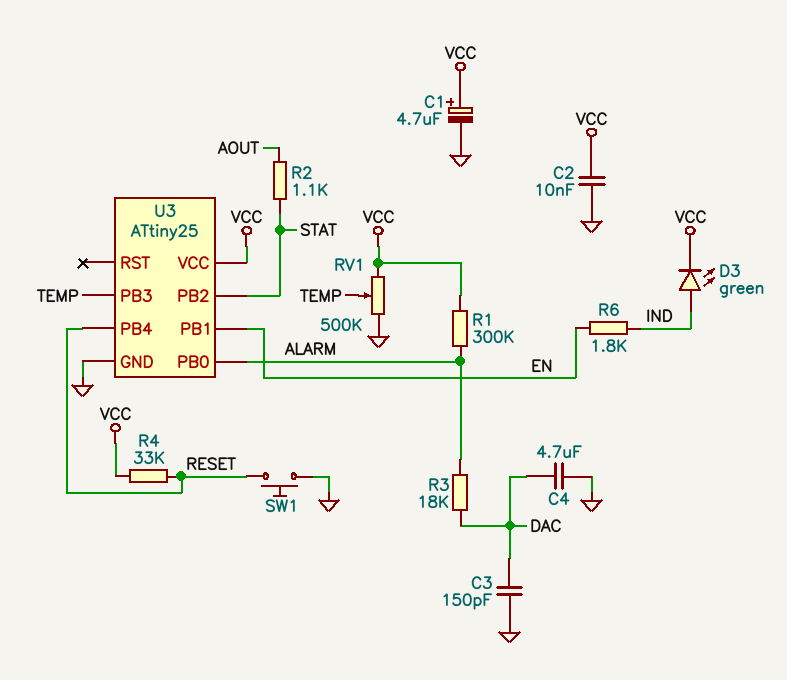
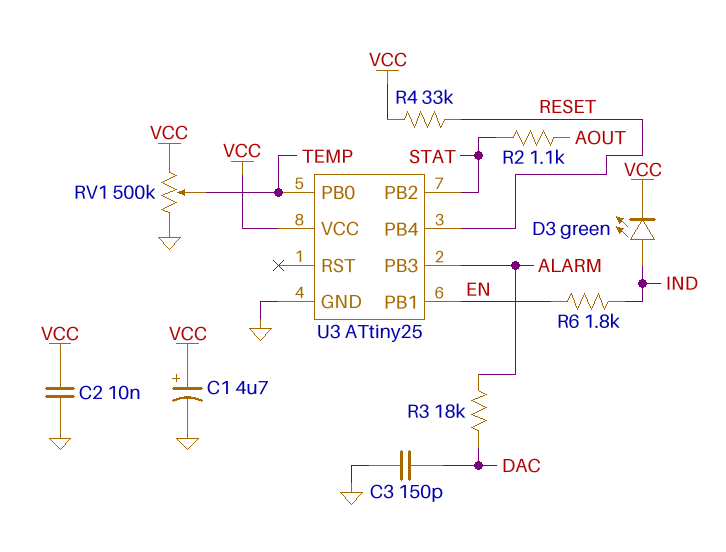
C4: 4.7uF (DAC, GND) -> none
R1: 300k (ALARM, VCC) -> none
SW1: button (GND, RESET) -> none
U3 pin PB0: ALARM -> TEMP
U3 pin PB3: TEMP -> ALARM

